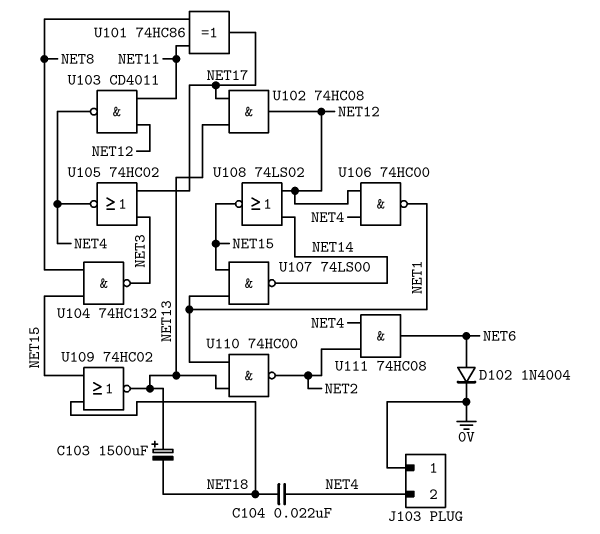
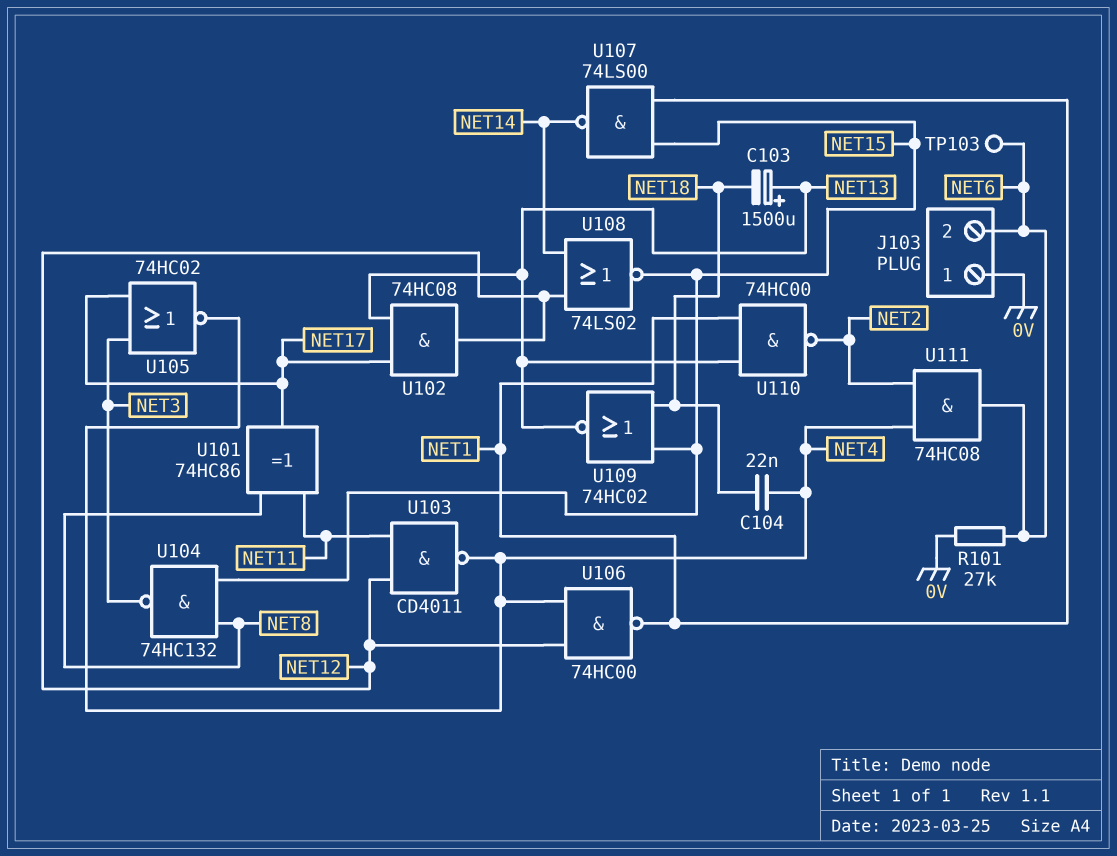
D102: diode 1N4004 (A NET6, K 0V) -> none
J103 pin 2: NET4 -> NET6
R101: none -> 27k (0V, NET6)
TP103: none -> test point (NET6)

